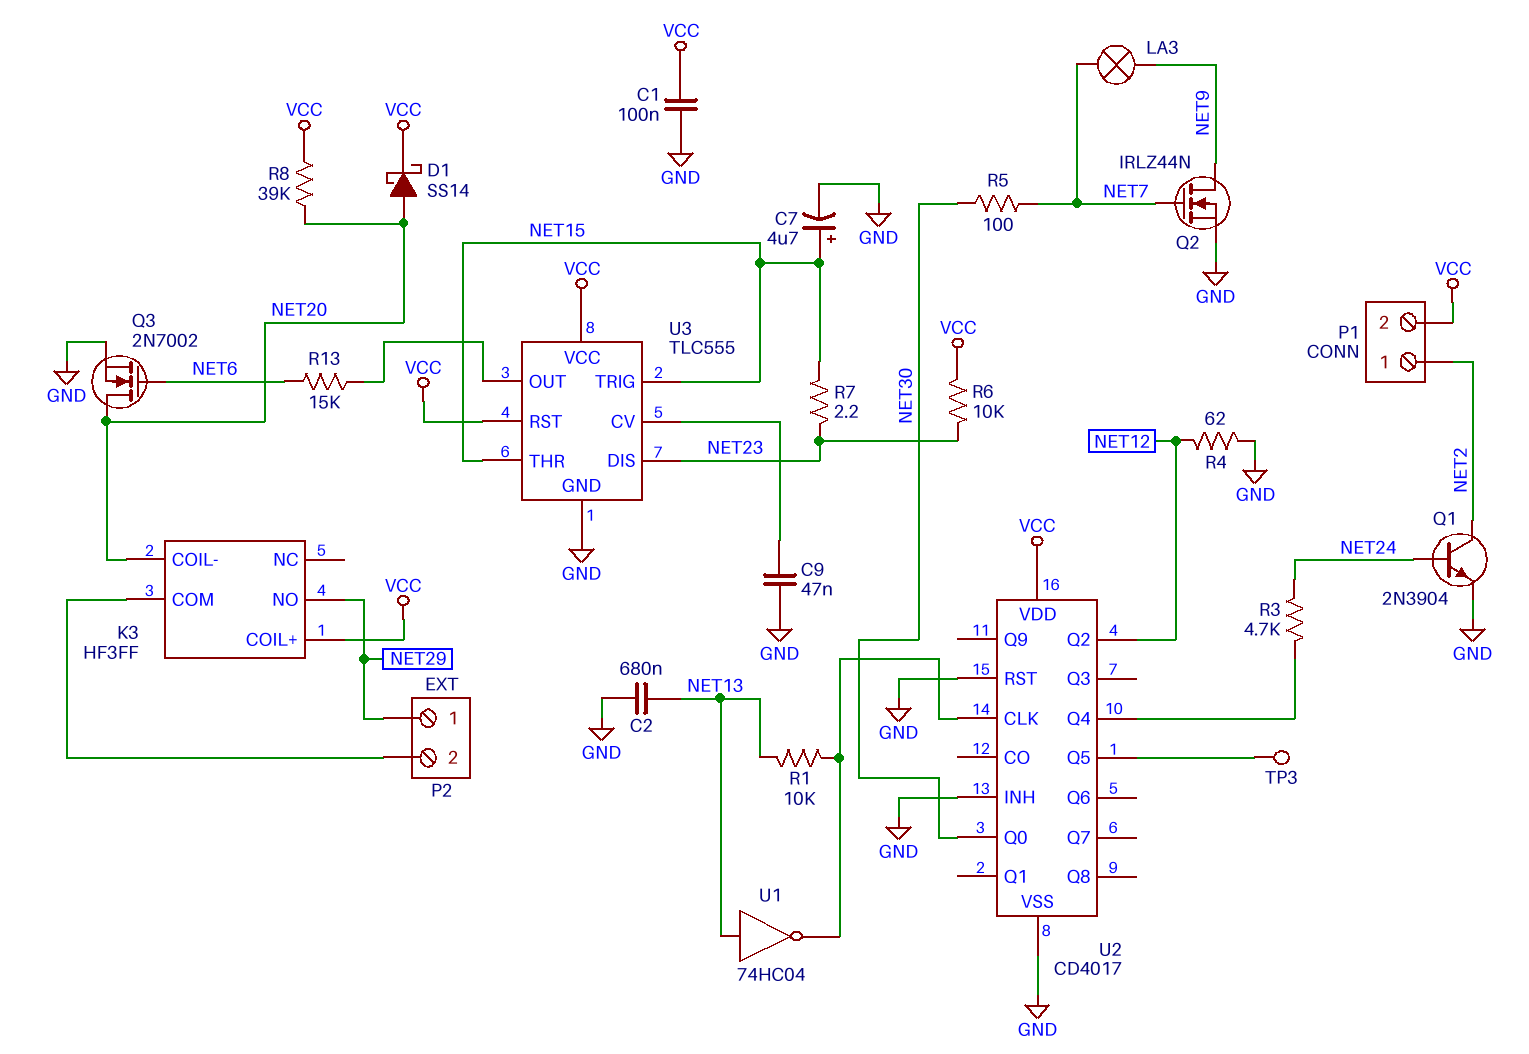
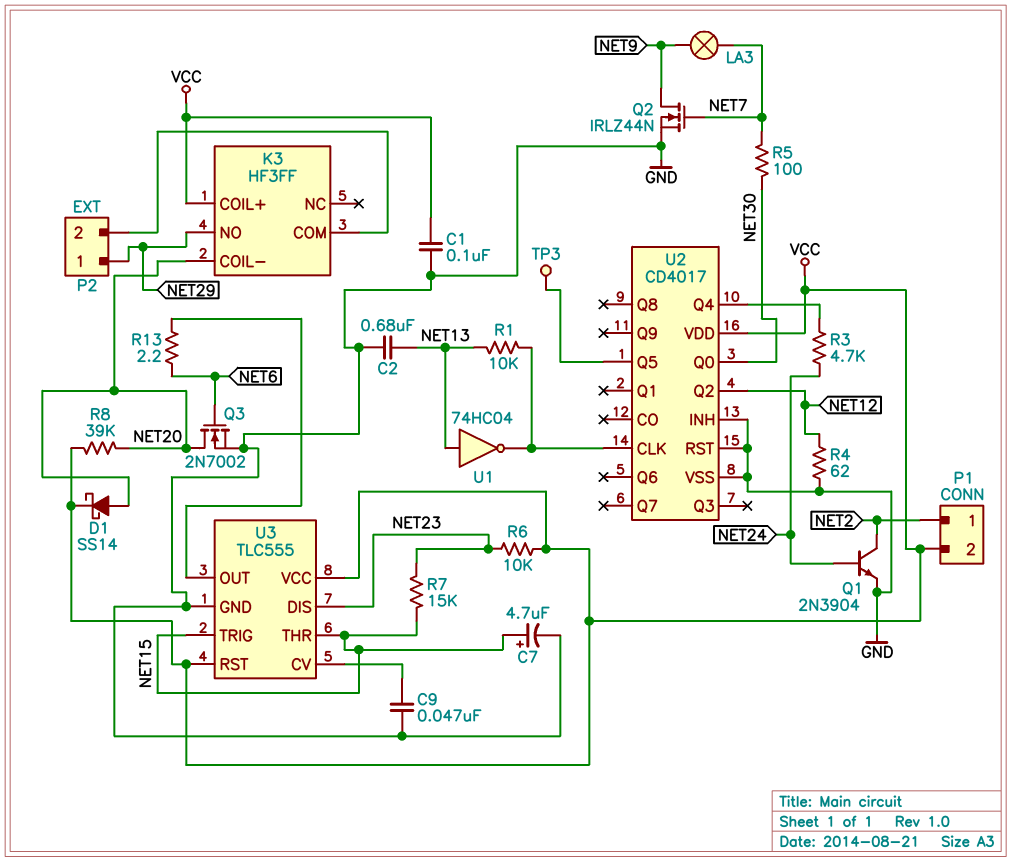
R7: 2.2 (NET15, NET23) -> 15k (NET15, NET23)
R13: 15k (NET6, U3/OUT) -> 2.2 (NET6, U3/OUT)

